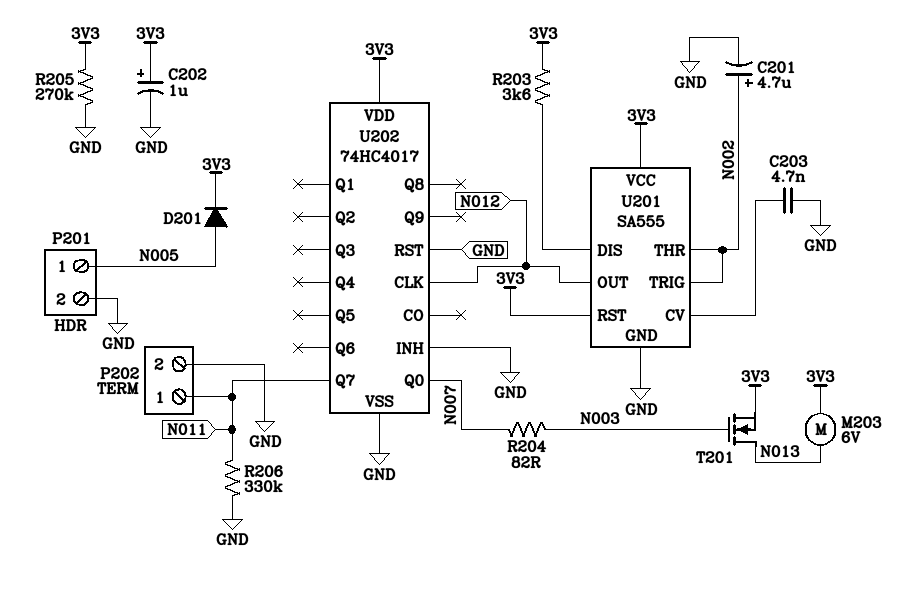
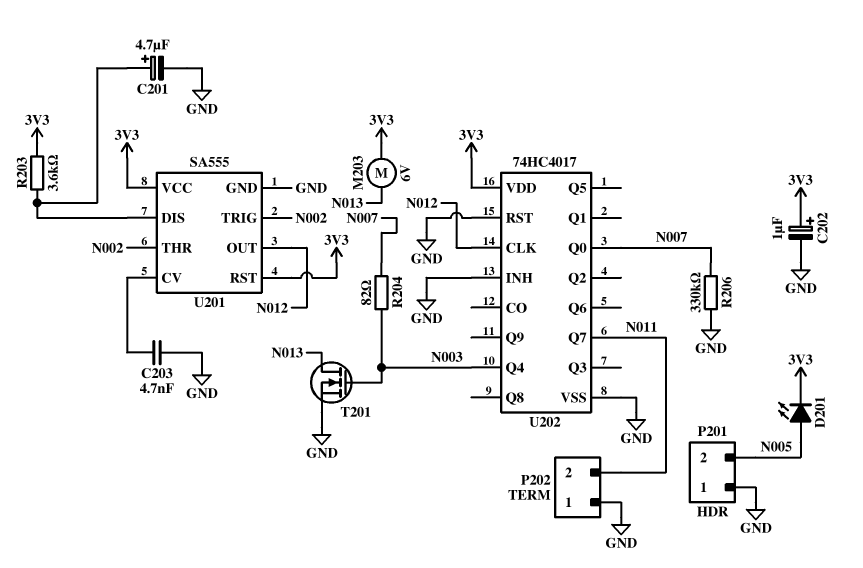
C201: 4.7uF (plus N002, minus GND) -> 4.7uF (plus U201/DIS, minus GND)
D201: diode (A N005, K 3V3) -> LED (A N005, K 3V3)
P201 pin 1: N005 -> GND
P201 pin 2: GND -> N005
P202 pin 1: N011 -> GND
P202 pin 2: GND -> N011
R205: 270k (3V3, GND) -> none
R206: 330k (GND, N011) -> 330k (GND, N007)
T201: NMOS (G N003, D N013, S 3V3) -> NMOS (G N003, D N013, S GND)
U202 pin Q4: none -> N003

